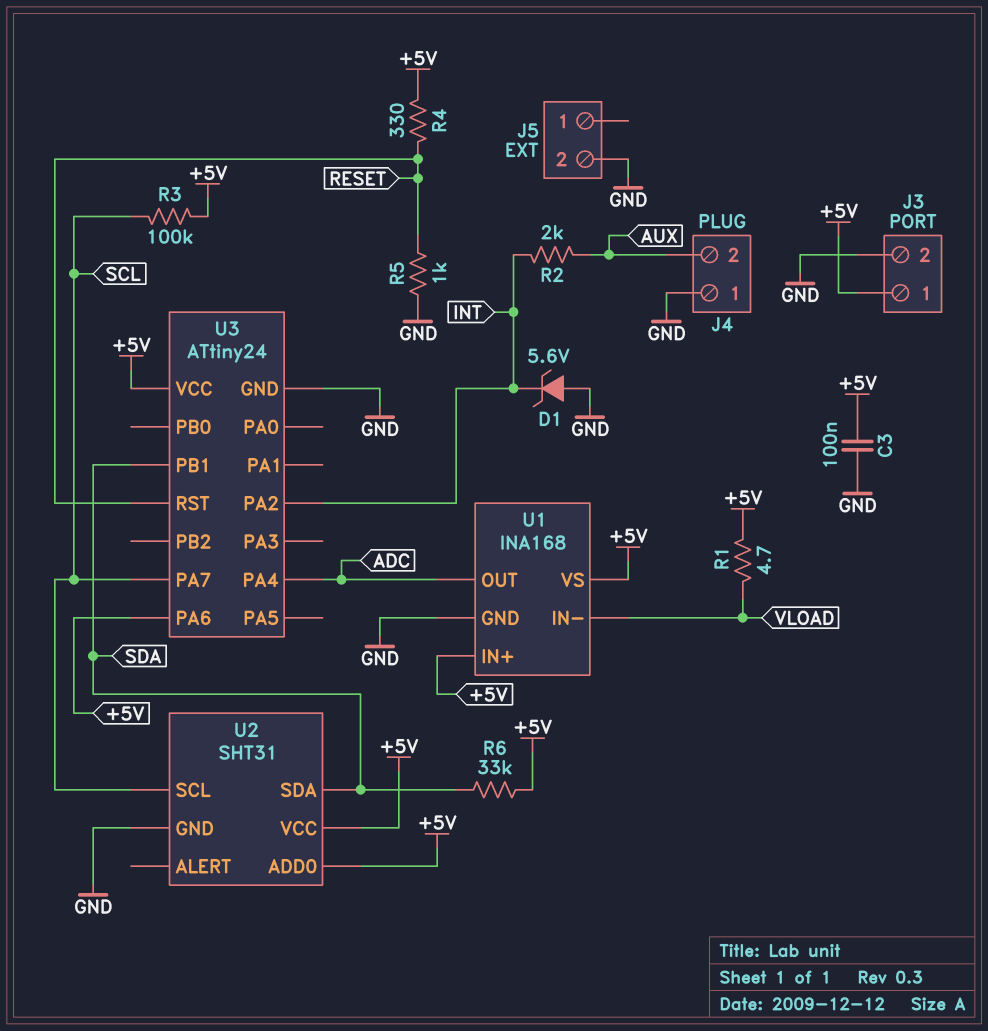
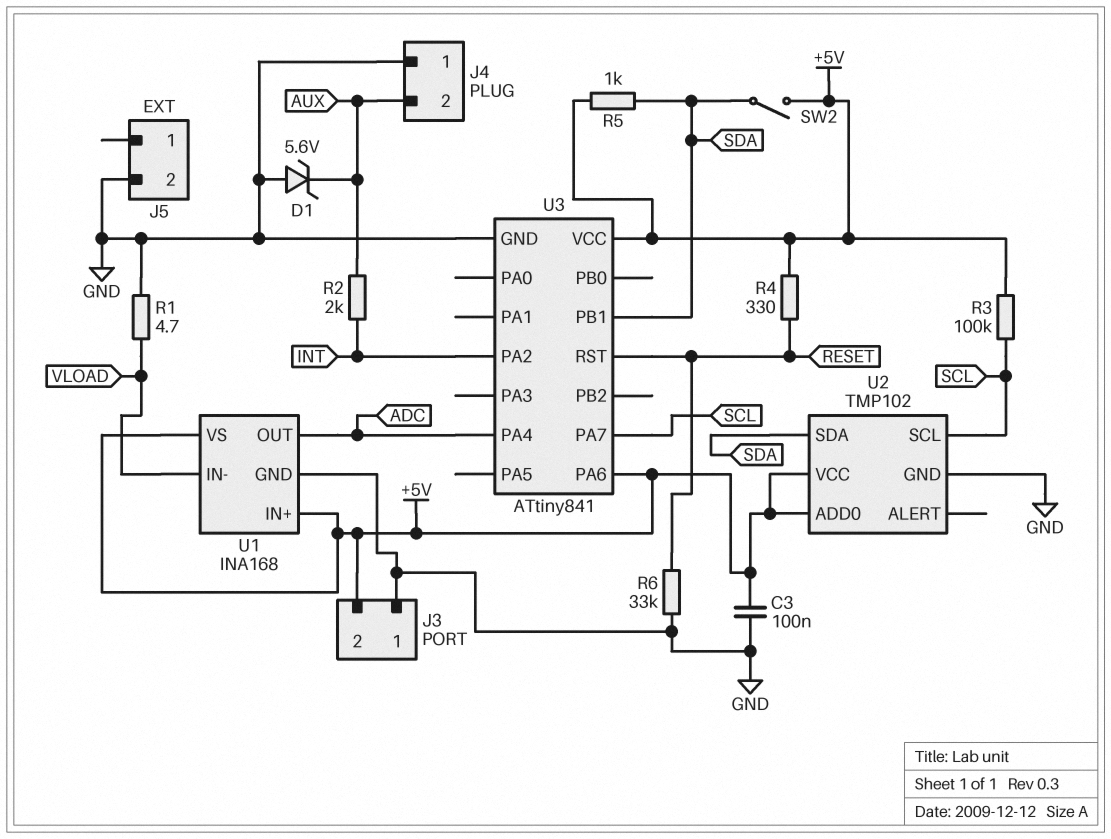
D1: zener 5.6V (A GND, K INT) -> zener 5.6V (A GND, K AUX)
J3 pin 1: +5V -> GND
J3 pin 2: GND -> +5V
R1: 4.7 (+5V, VLOAD) -> 4.7 (GND, VLOAD)
R5: 1k (GND, RESET) -> 1k (+5V, SDA)
R6: 33k (+5V, SDA) -> 33k (GND, RESET)
SW2: none -> switch (+5V, SDA)
U2: SHT31 -> TMP102
U3: ATtiny24 -> ATtiny841

